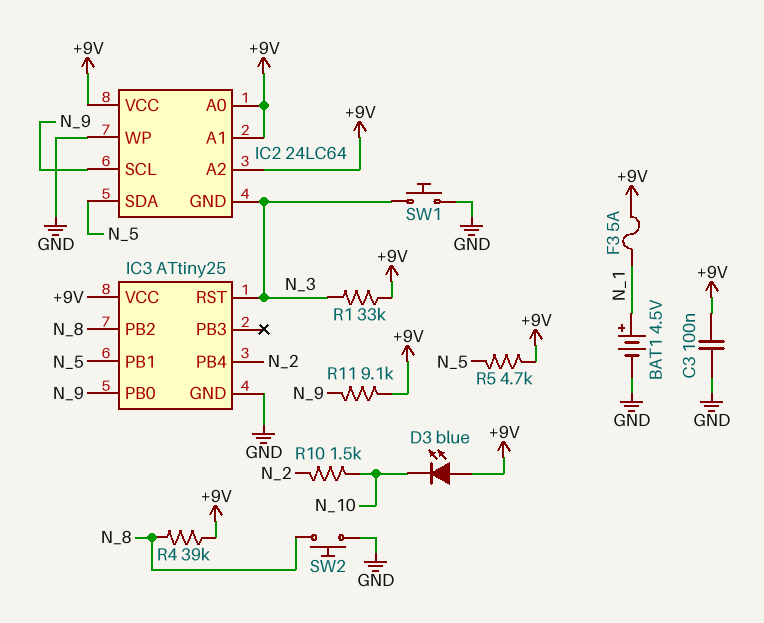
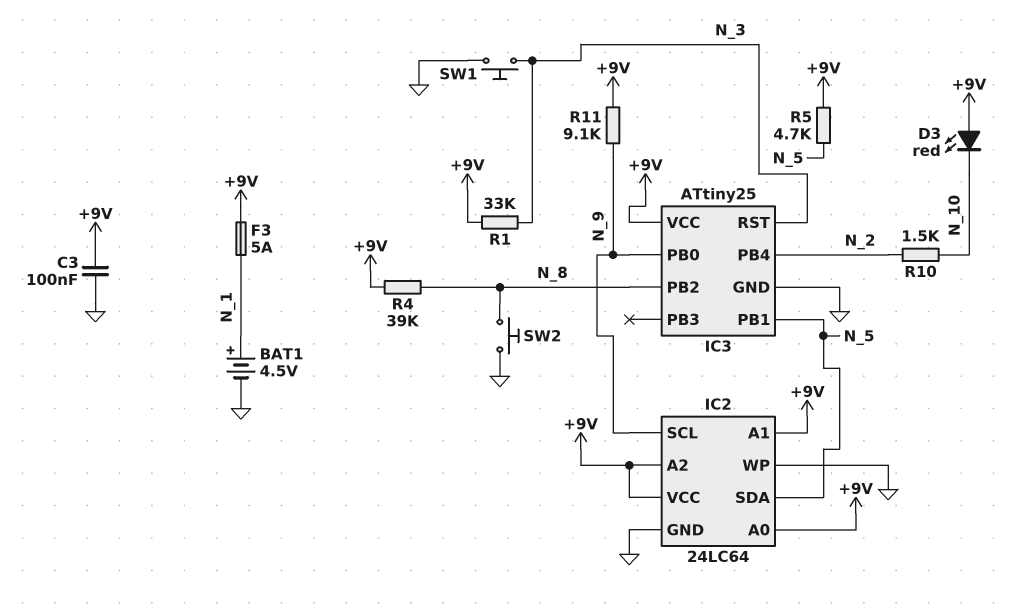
D3: LED blue (A +9V, K N_10) -> LED red (A +9V, K N_10)
IC2 pin GND: N_3 -> GND

